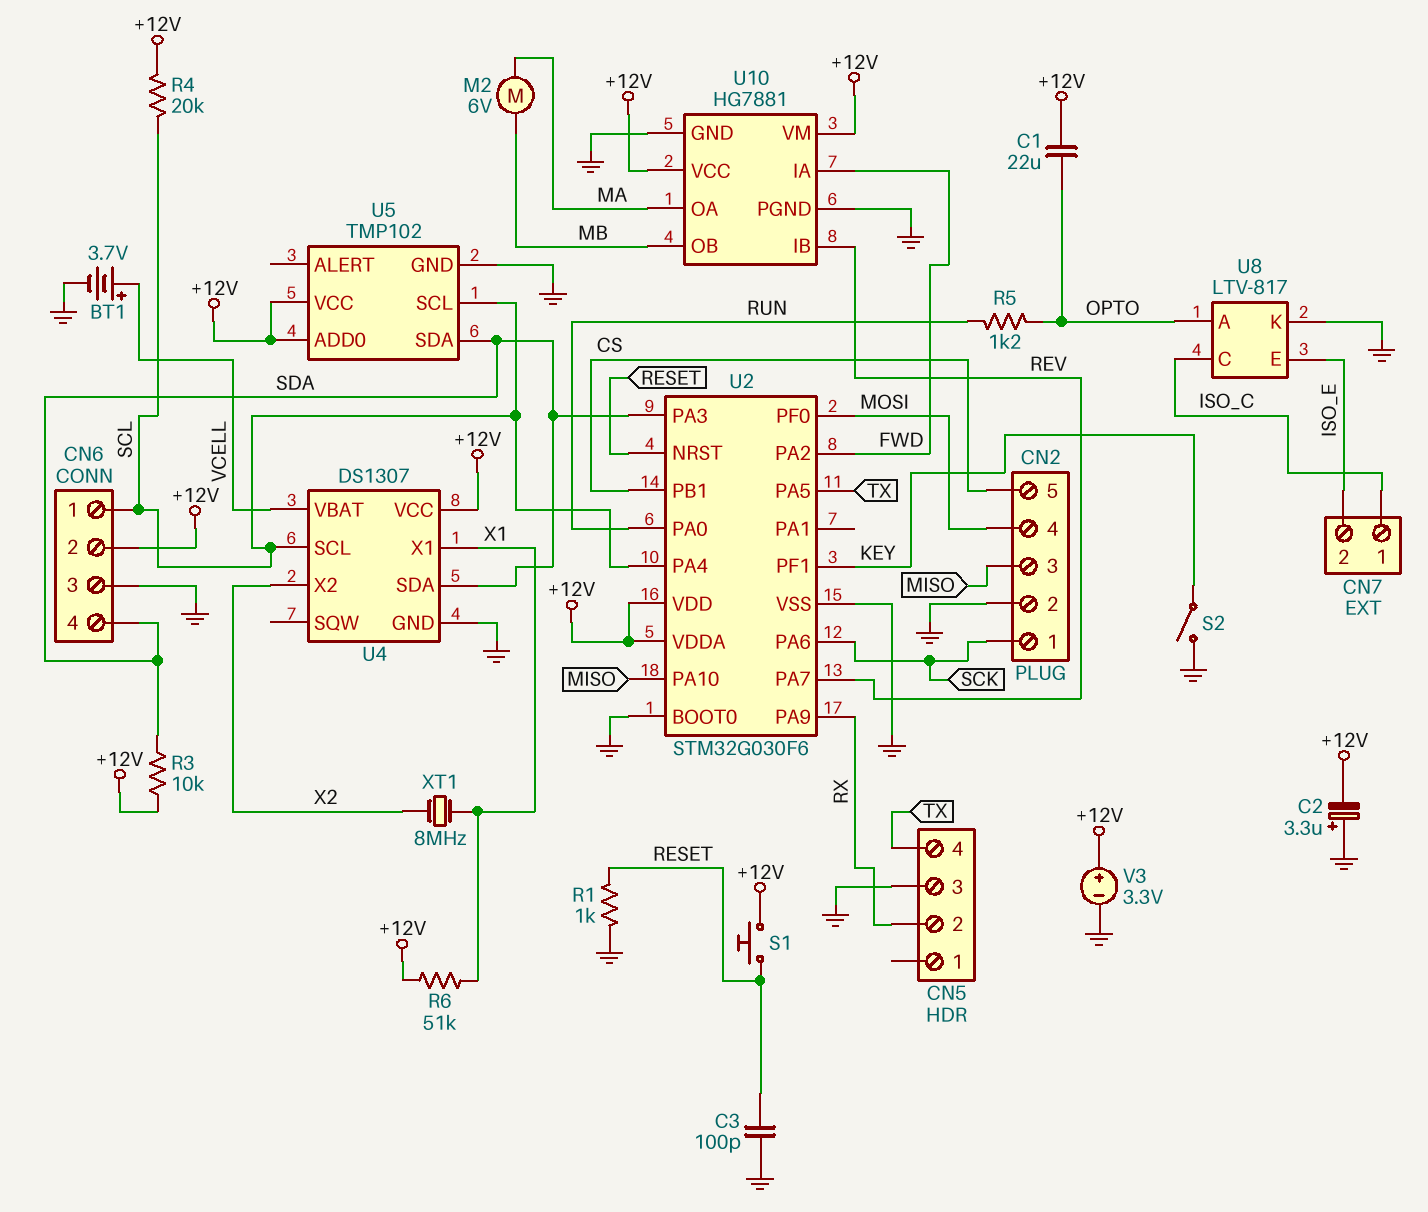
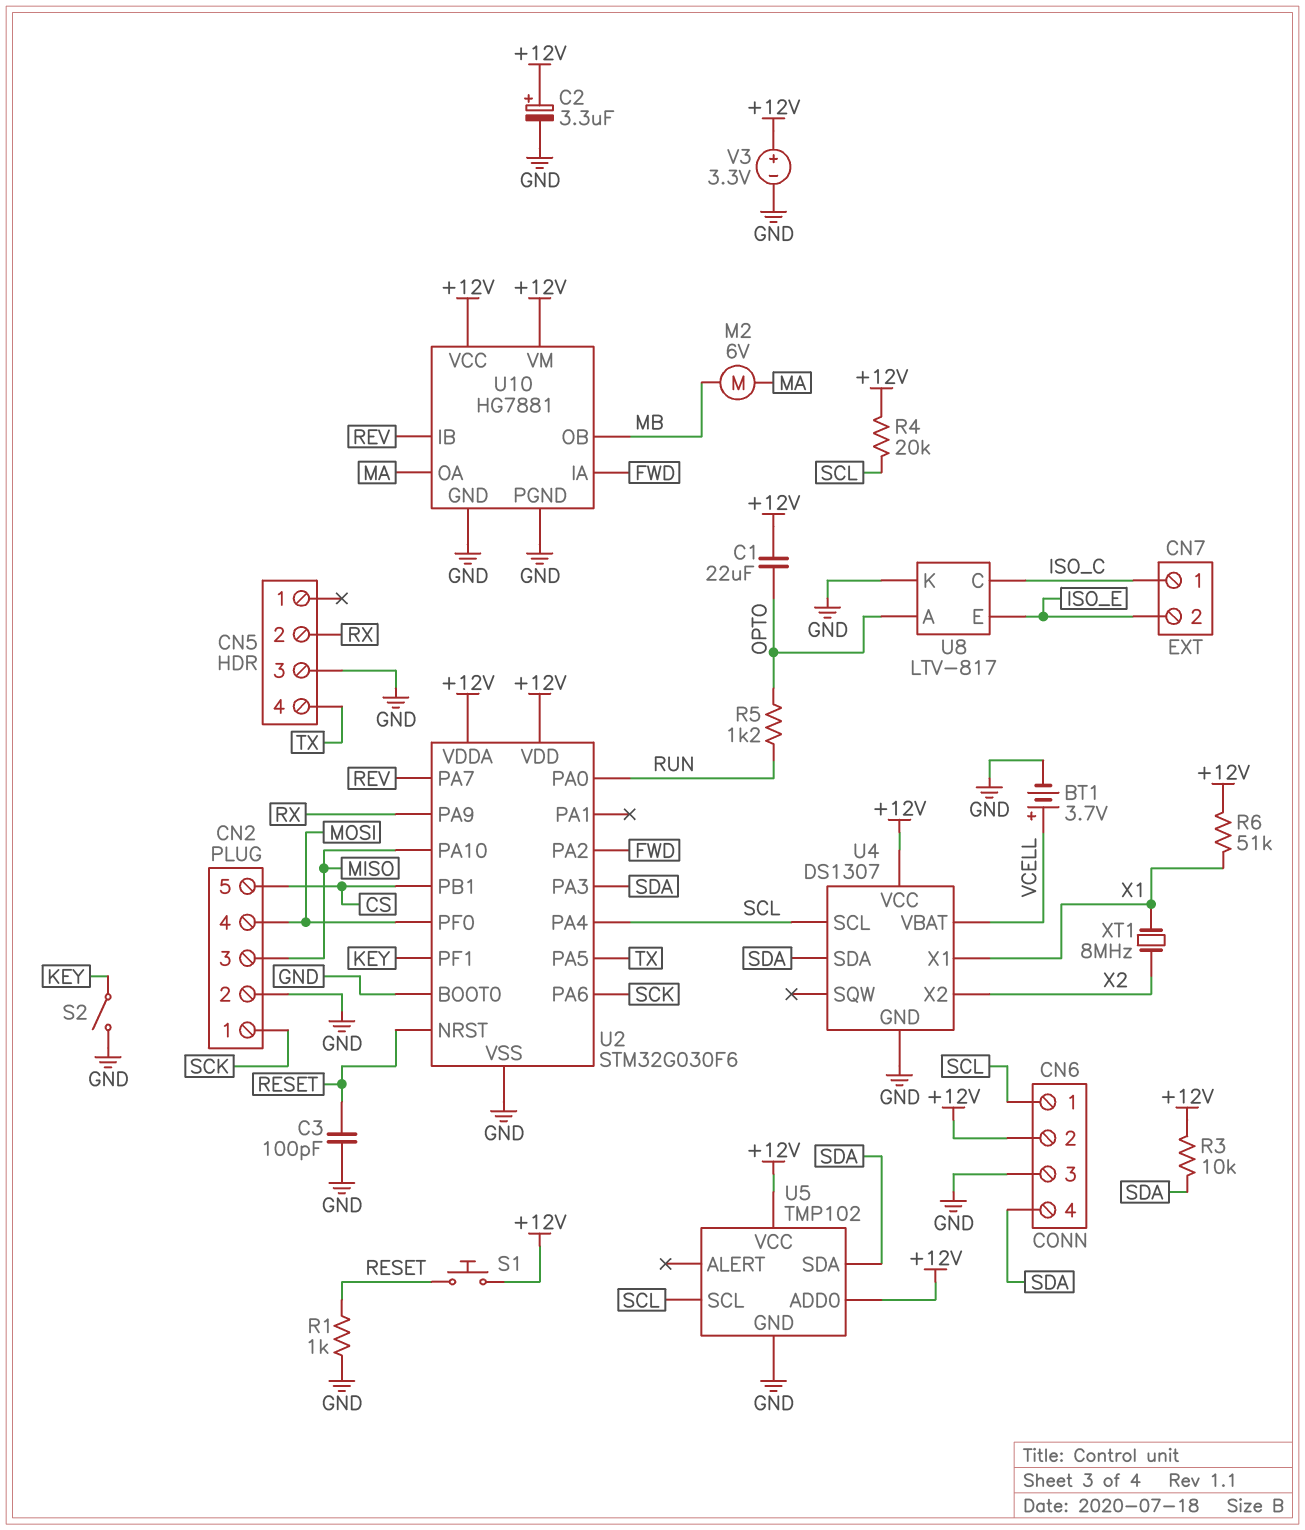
C2: 3.3uF (plus GND, minus +12V) -> 3.3uF (plus +12V, minus GND)

